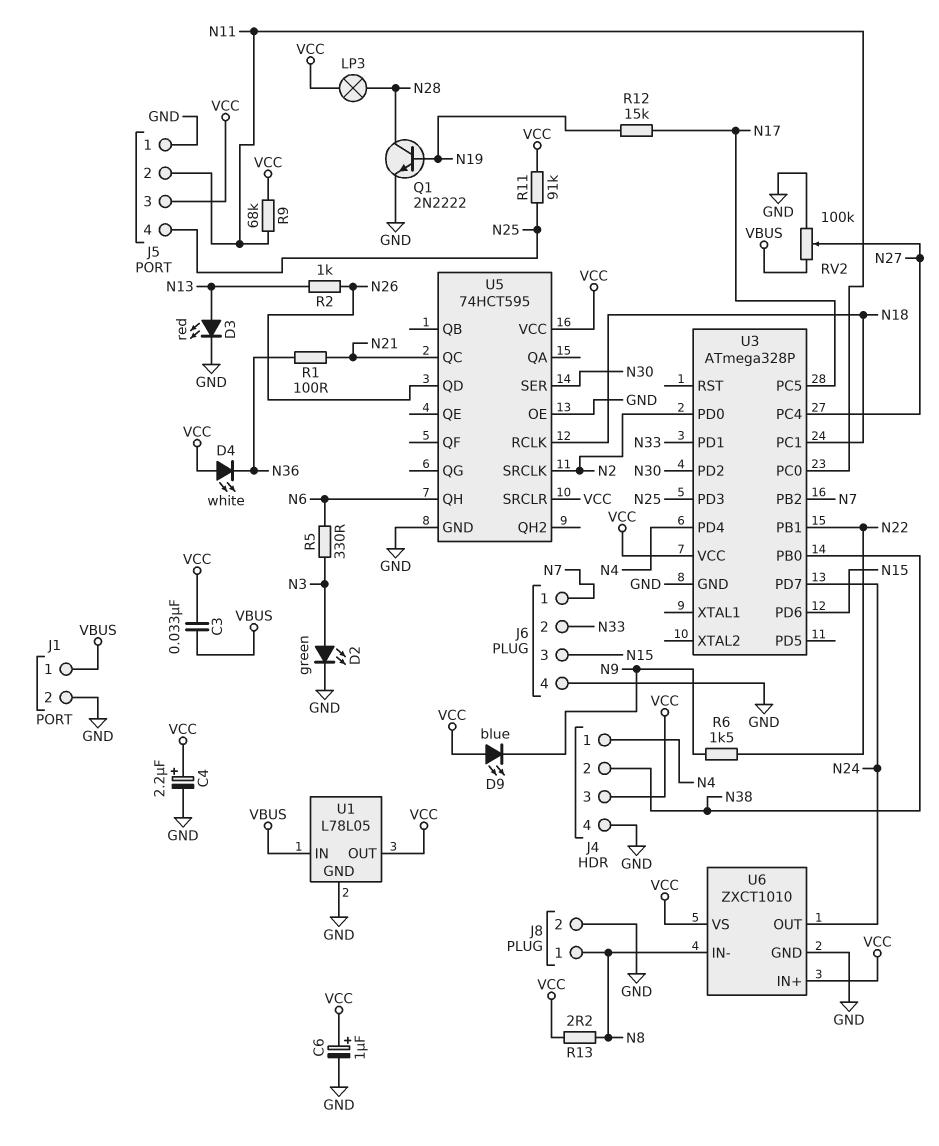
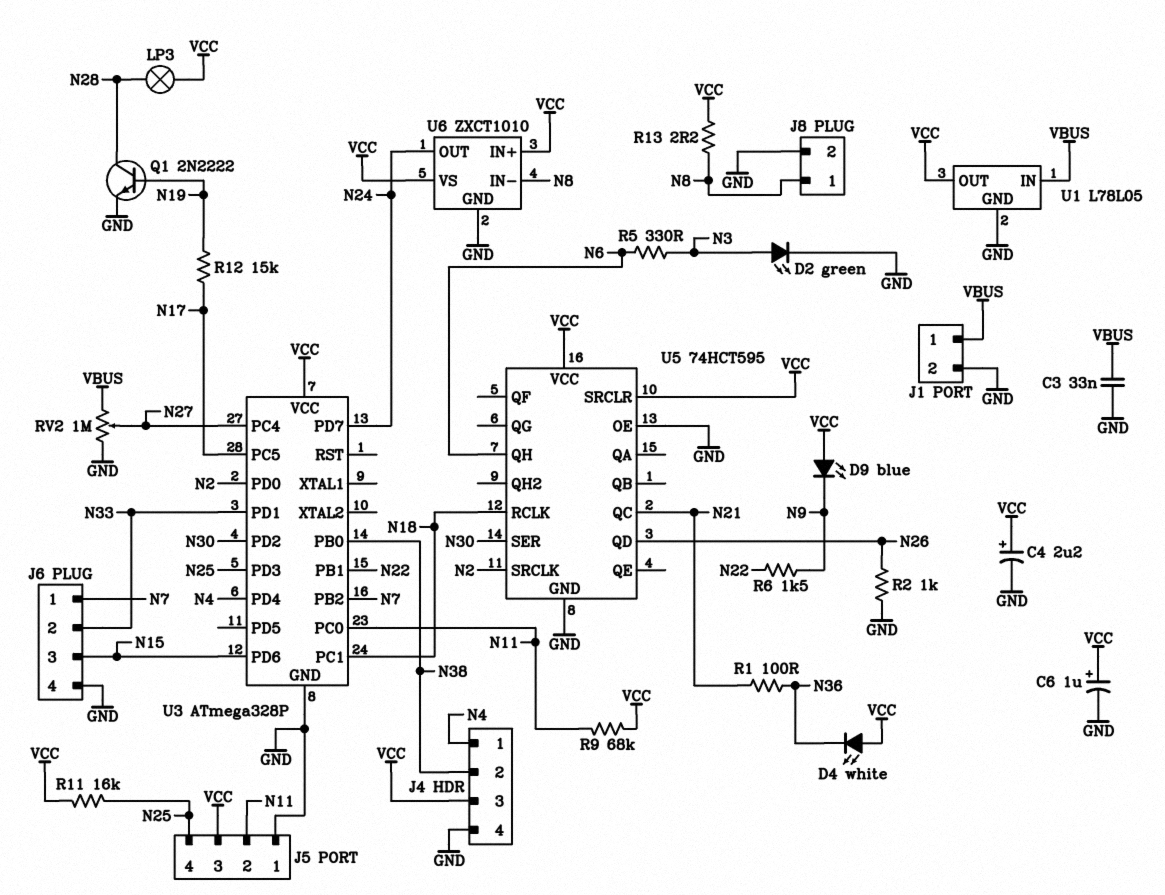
C3: 33nF (VBUS, VCC) -> 33nF (GND, VBUS)
D3: LED red (A N13, K GND) -> none
R2: 1k (N13, N26) -> 1k (GND, N26)
R11: 91k (N25, VCC) -> 16k (N25, VCC)
RV2: 100k (GND, VBUS, wiper N27) -> 1M (GND, VBUS, wiper N27)

